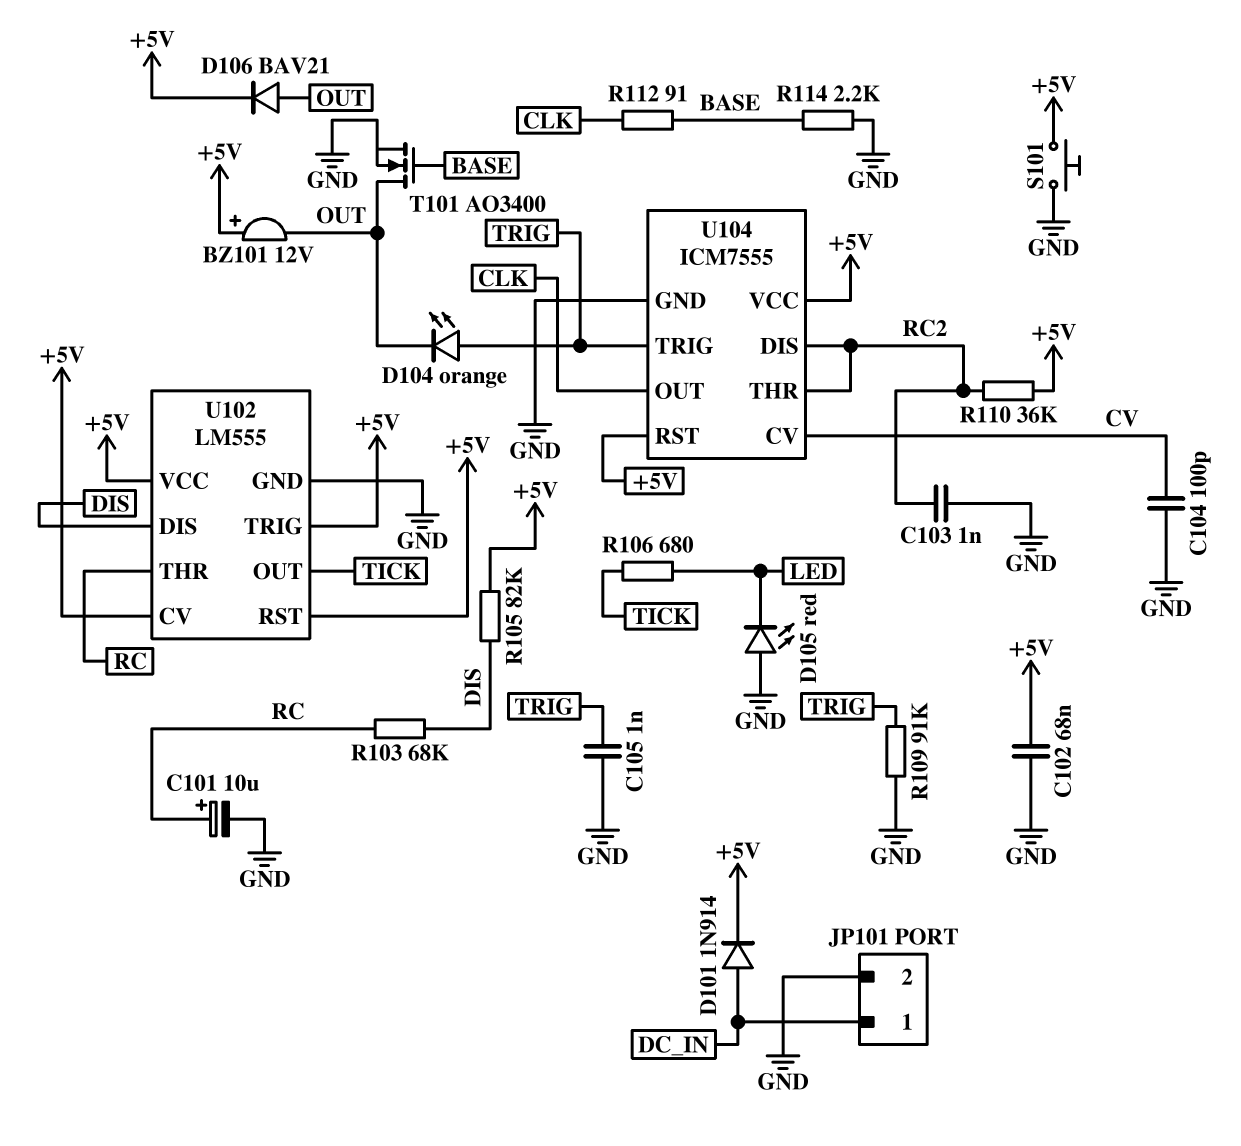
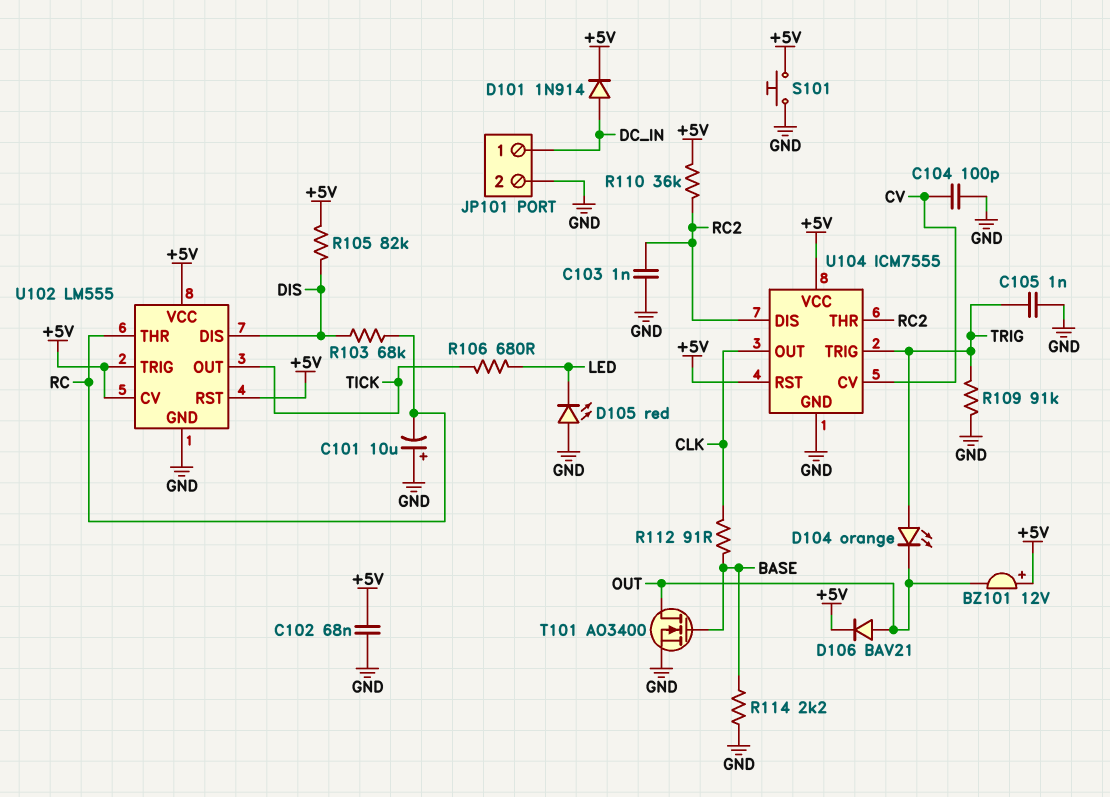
C101: 10uF (plus RC, minus GND) -> 10uF (plus GND, minus RC)

